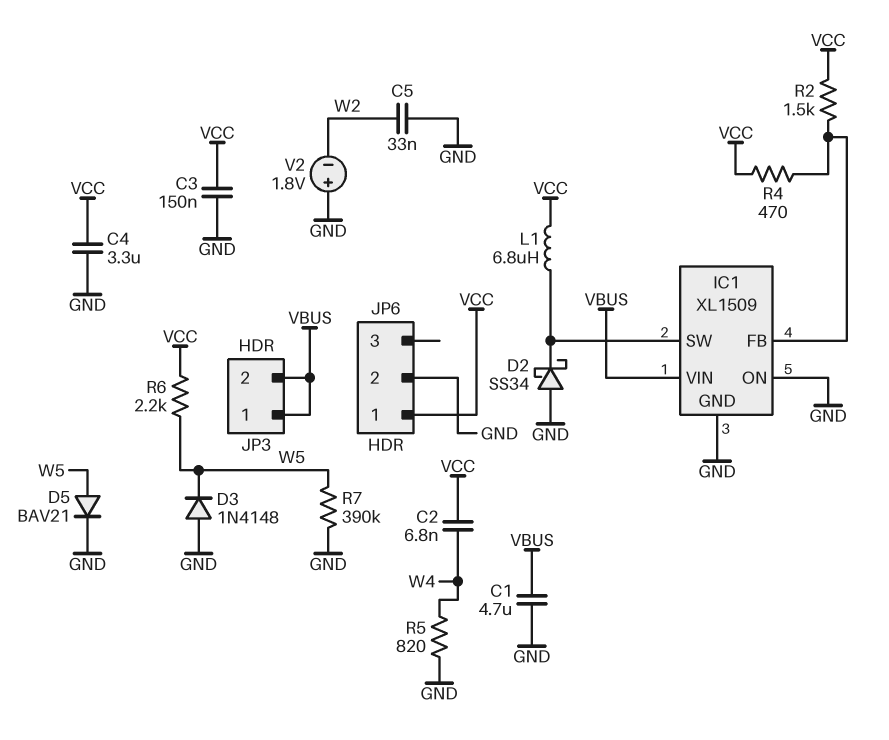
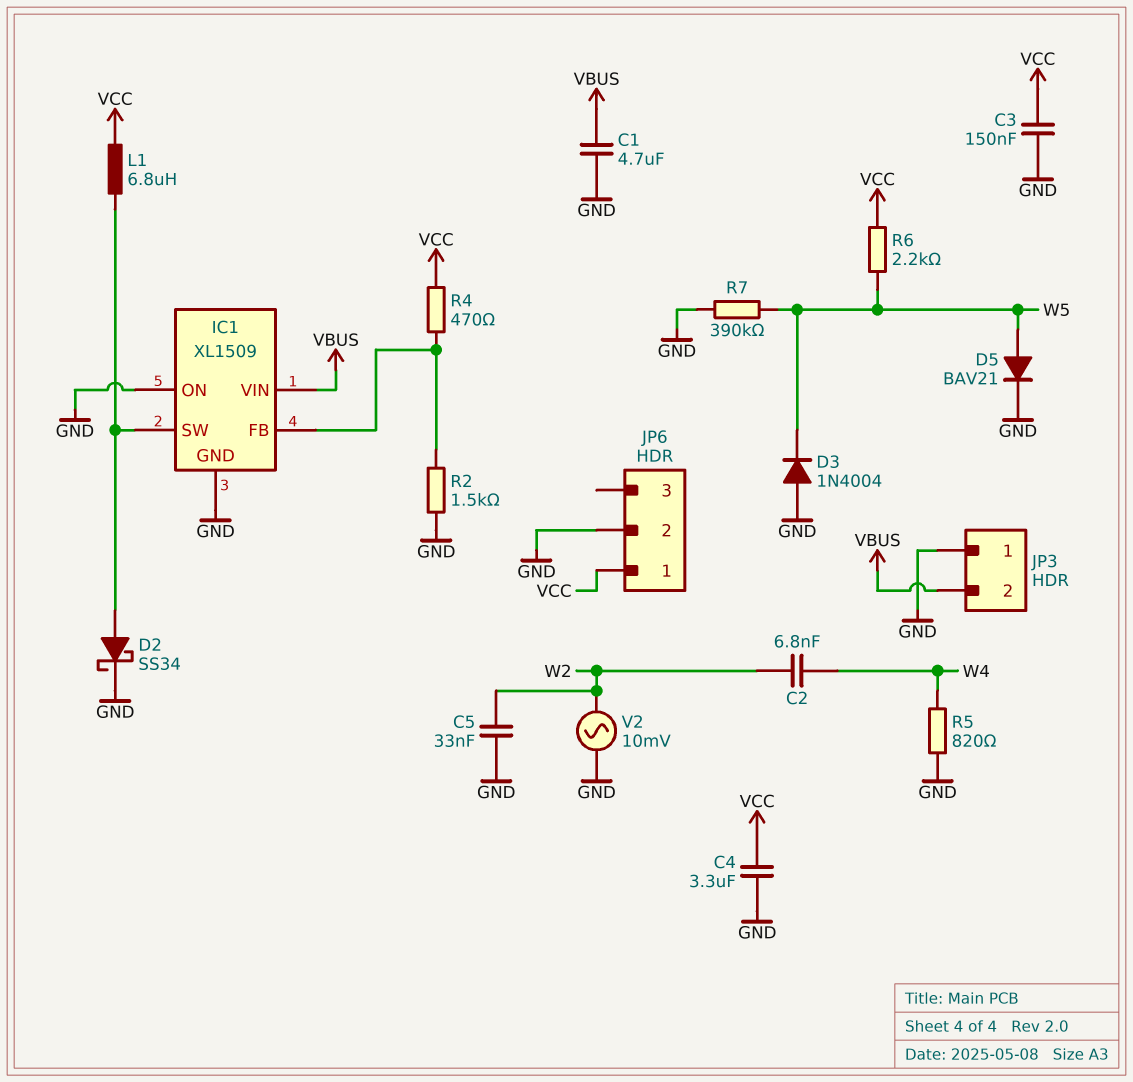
C2: 6.8nF (VCC, W4) -> 6.8nF (W2, W4)
D2: schottky SS34 (A GND, K IC1/SW) -> schottky SS34 (A IC1/SW, K GND)
D3: diode 1N4148 (A GND, K W5) -> diode 1N4004 (A GND, K W5)
JP3 pin 1: VBUS -> GND
R2: 1.5k (IC1/FB, VCC) -> 1.5k (GND, IC1/FB)
V2: 1.8V (plus GND, minus W2) -> AC 10mV (GND, W2)

